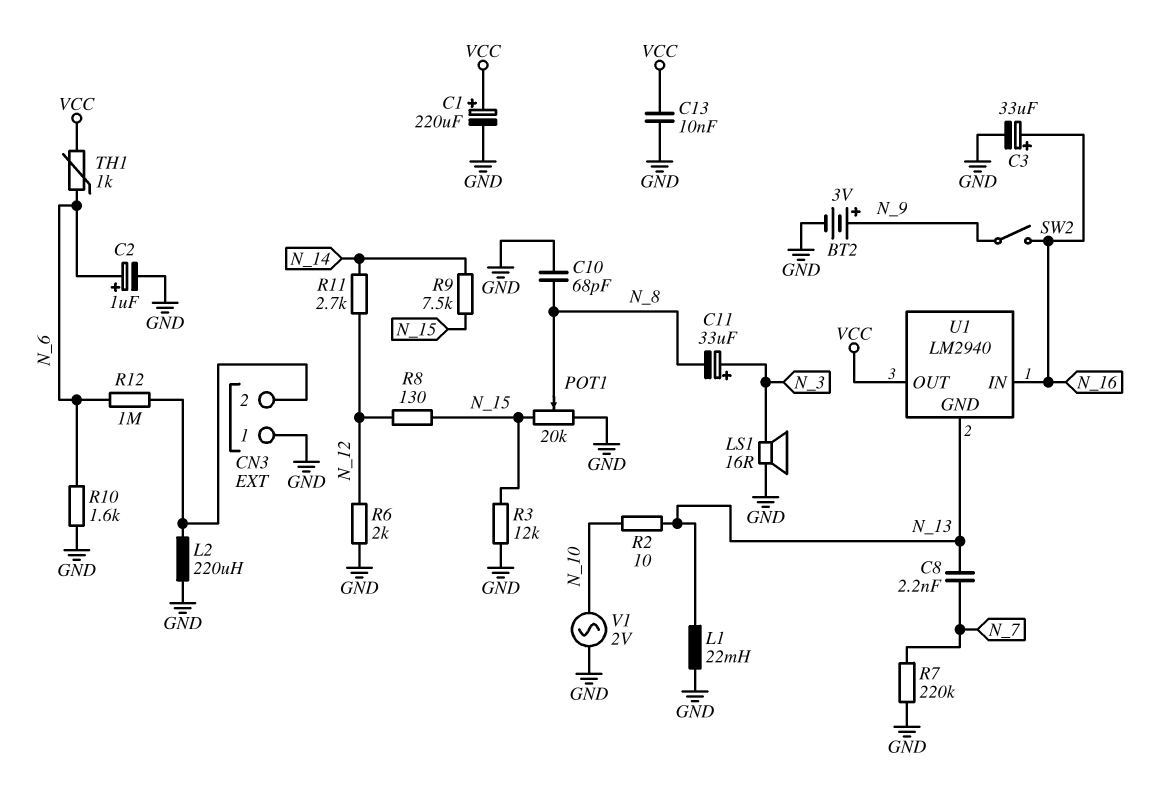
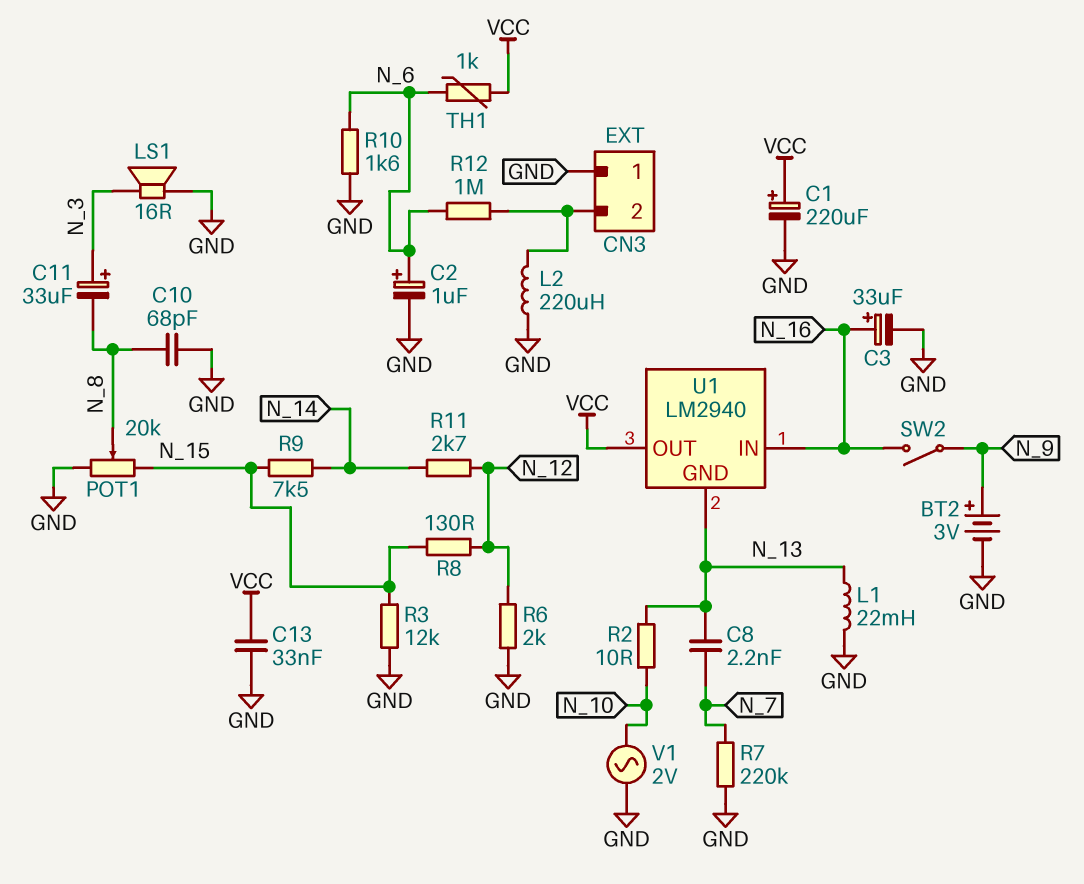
C13: 10nF (GND, VCC) -> 33nF (GND, VCC)

